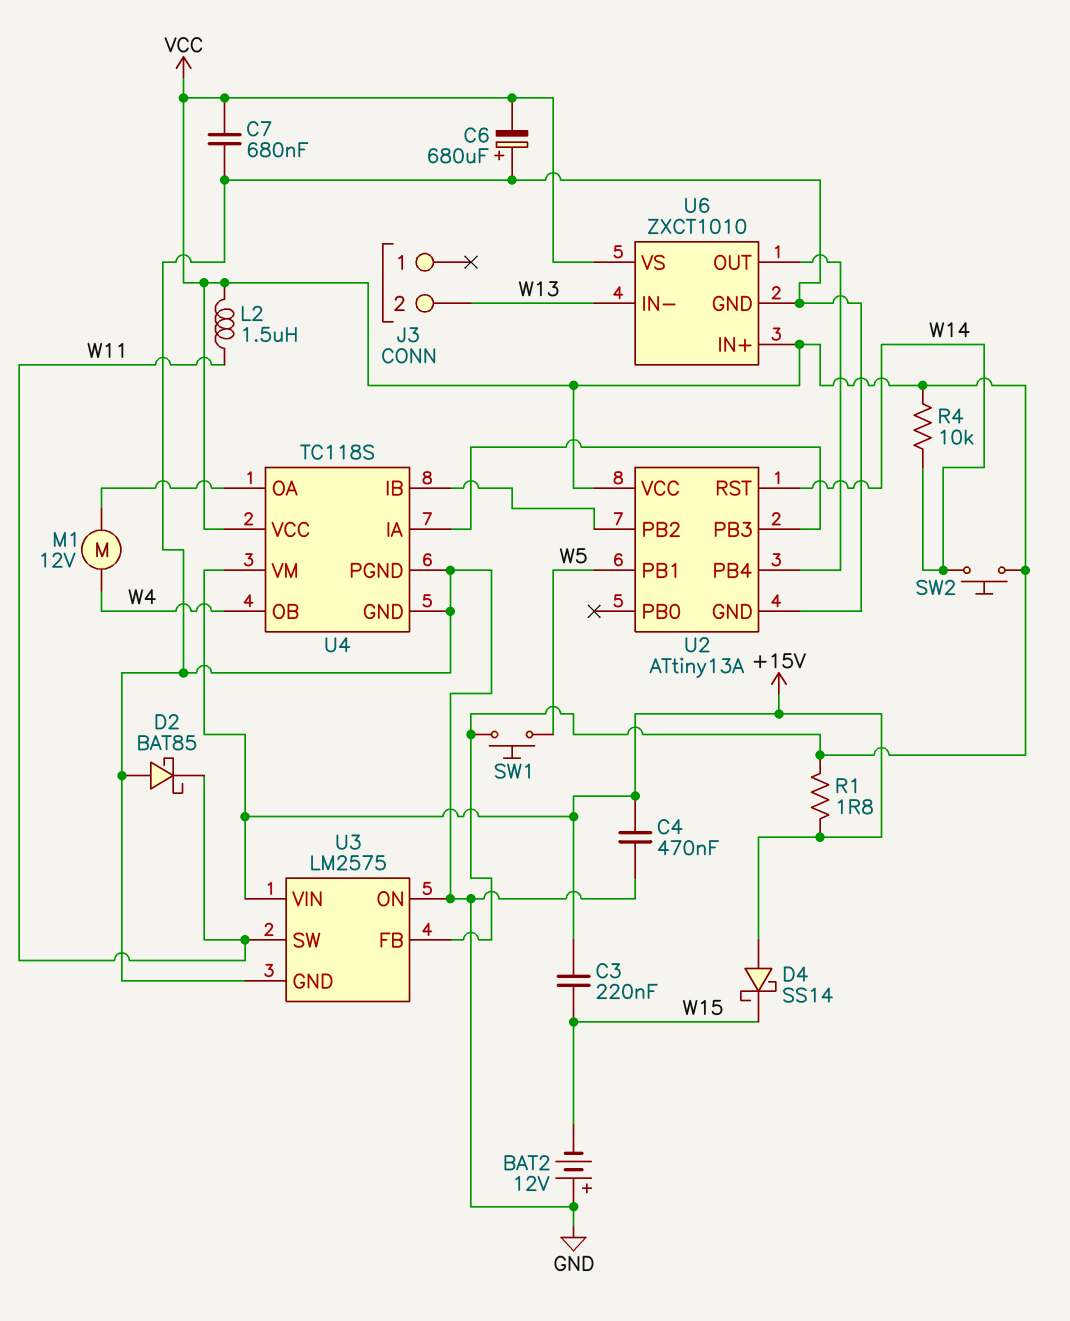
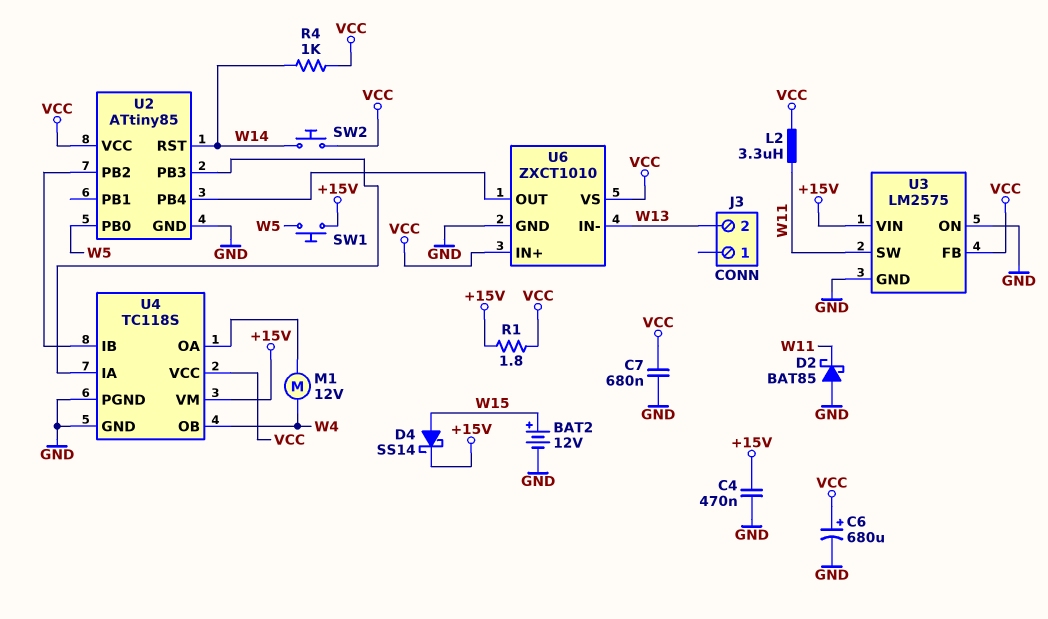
BAT2: 12V (plus GND, minus W15) -> 12V (plus W15, minus GND)
C3: 220nF (+15V, W15) -> none
C6: 680uF (plus GND, minus VCC) -> 680uF (plus VCC, minus GND)
D4: schottky SS14 (A +15V, K W15) -> schottky SS14 (A W15, K +15V)
L2: 1.5uH (VCC, W11) -> 3.3uH (VCC, W11)
R4: 10k (VCC, W14) -> 1k (VCC, W14)
SW1: button (VCC, W5) -> button (+15V, W5)
U2: ATtiny13A -> ATtiny85
U2 pin PB0: none -> W5
U2 pin PB1: W5 -> none

